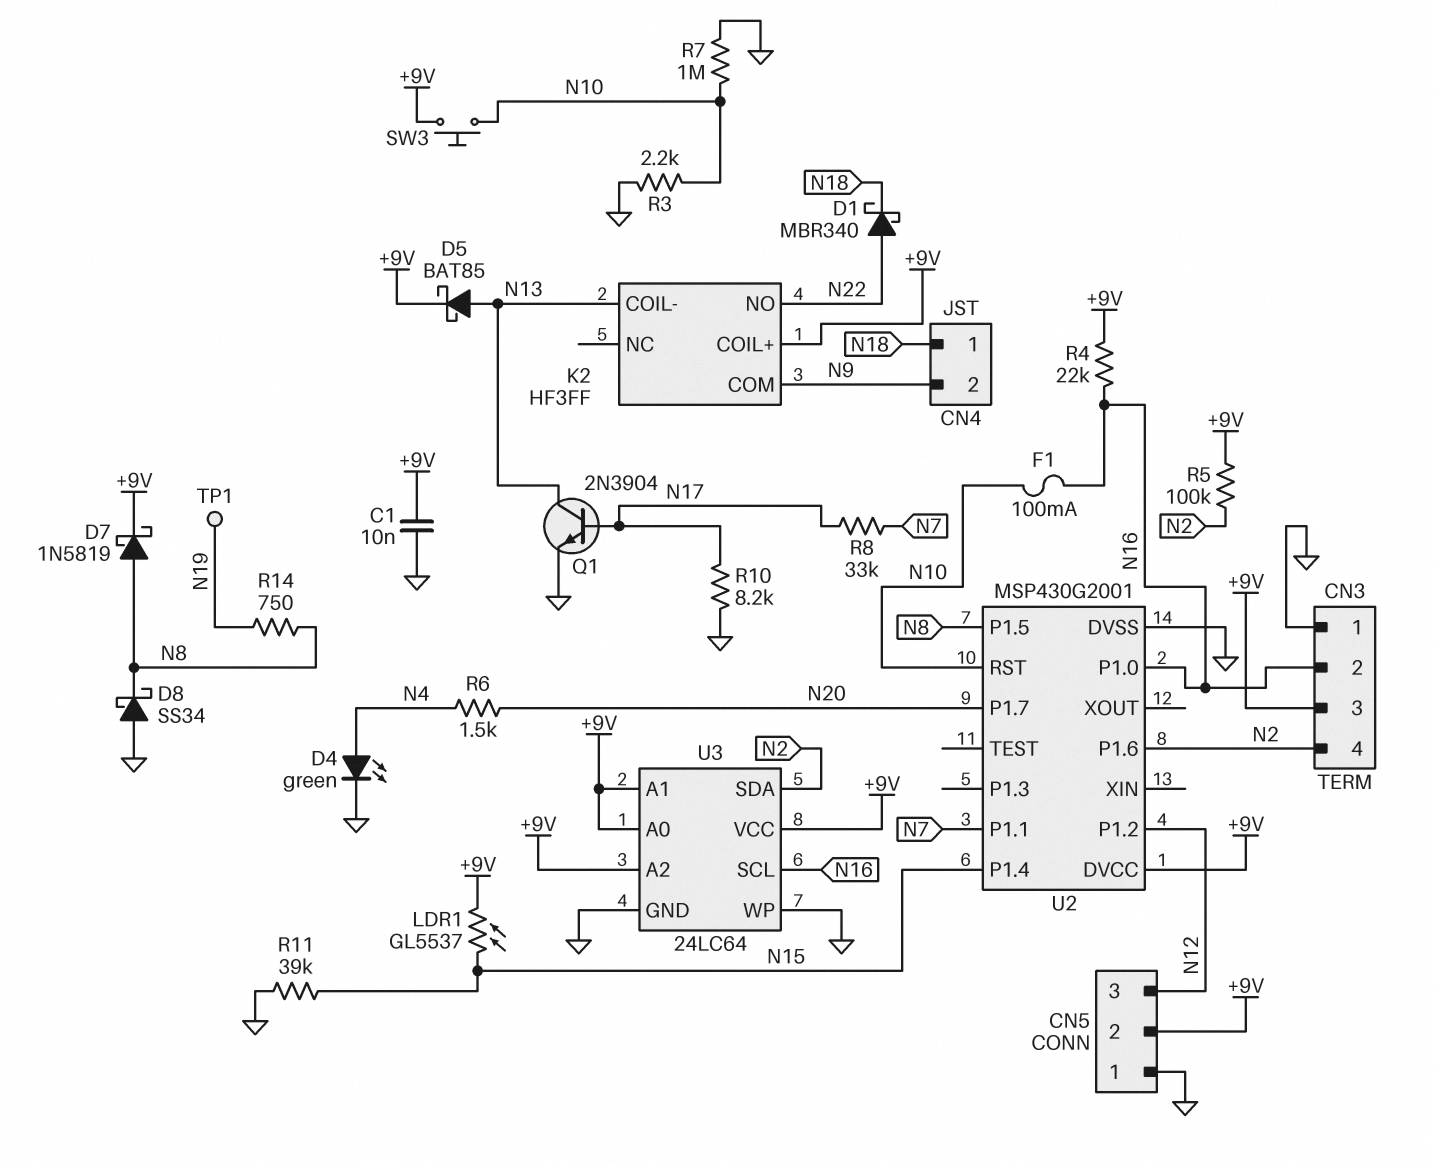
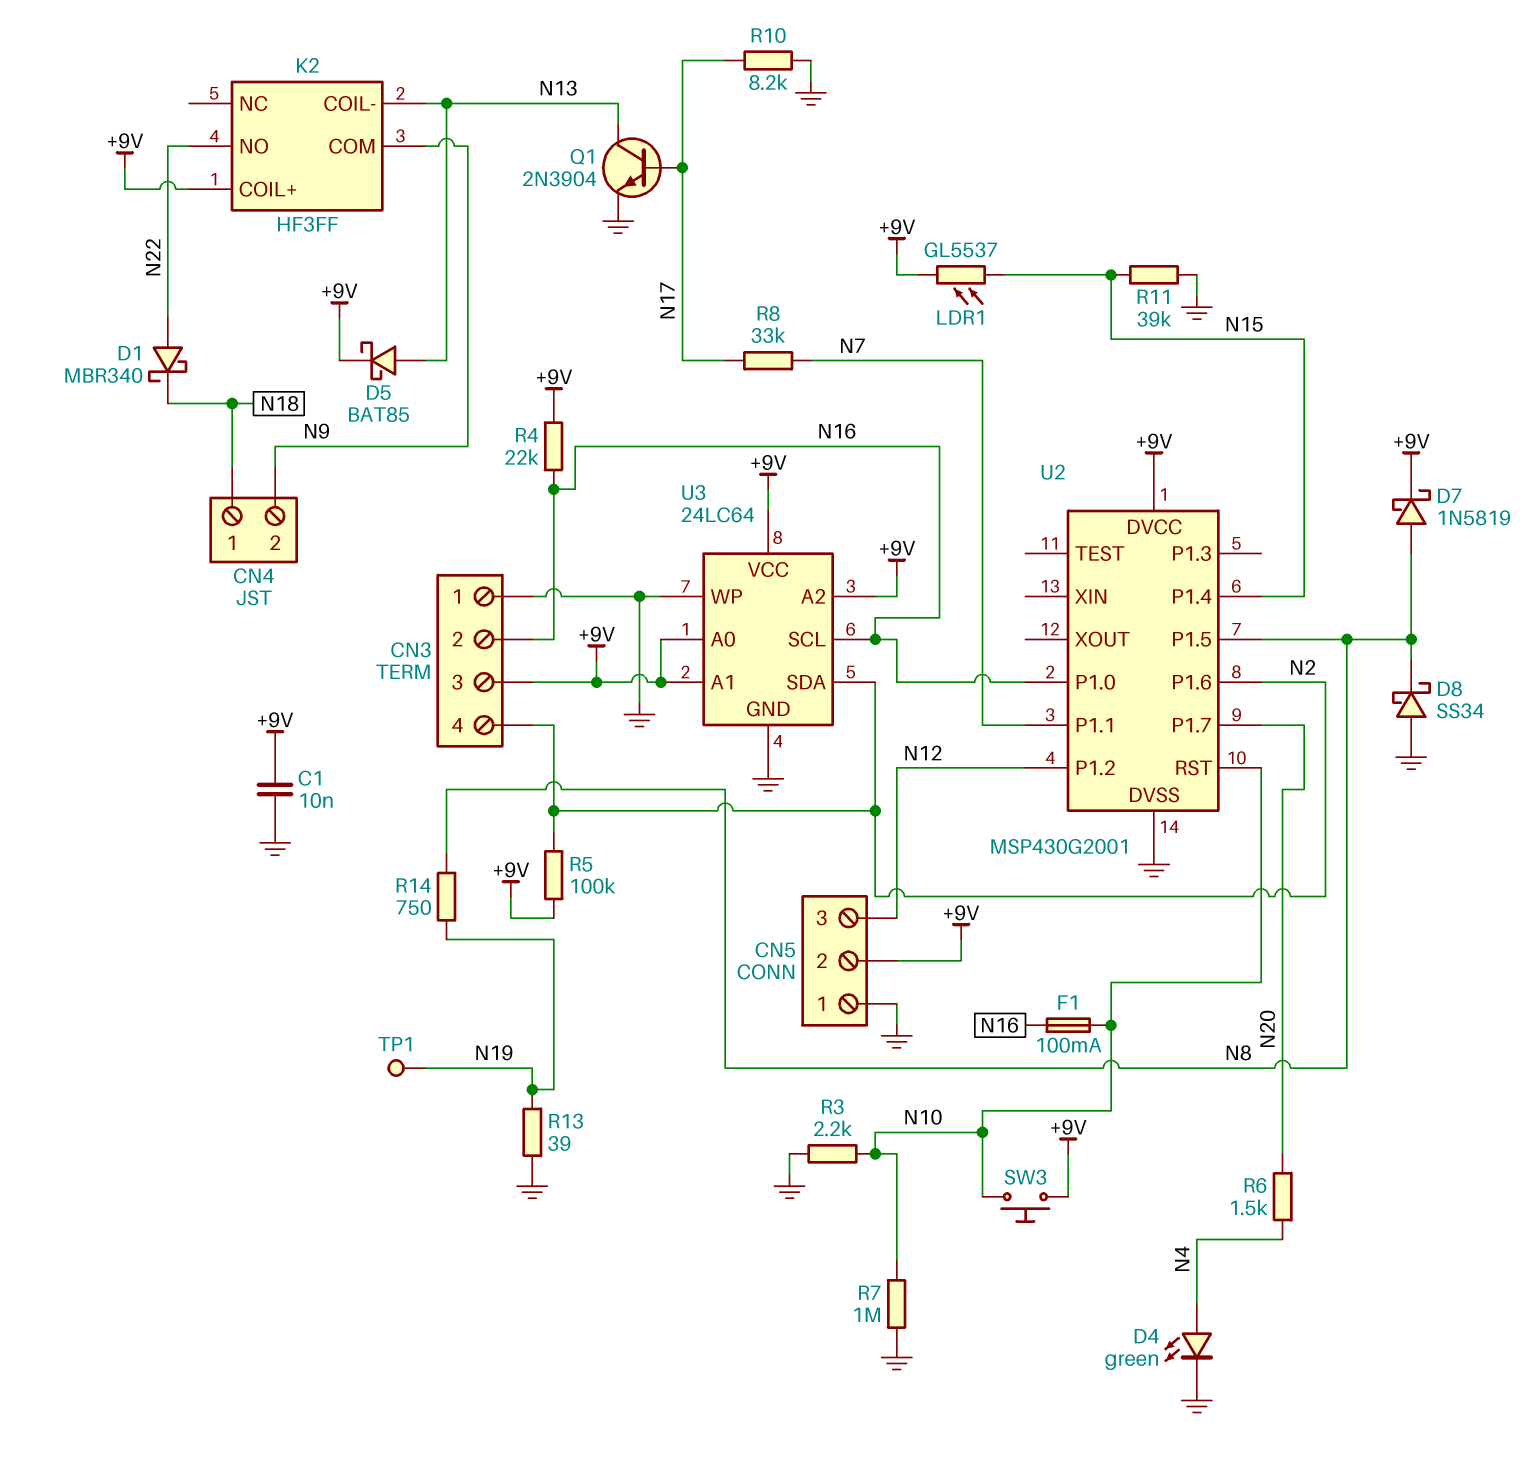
R13: none -> 39 (GND, N19)

